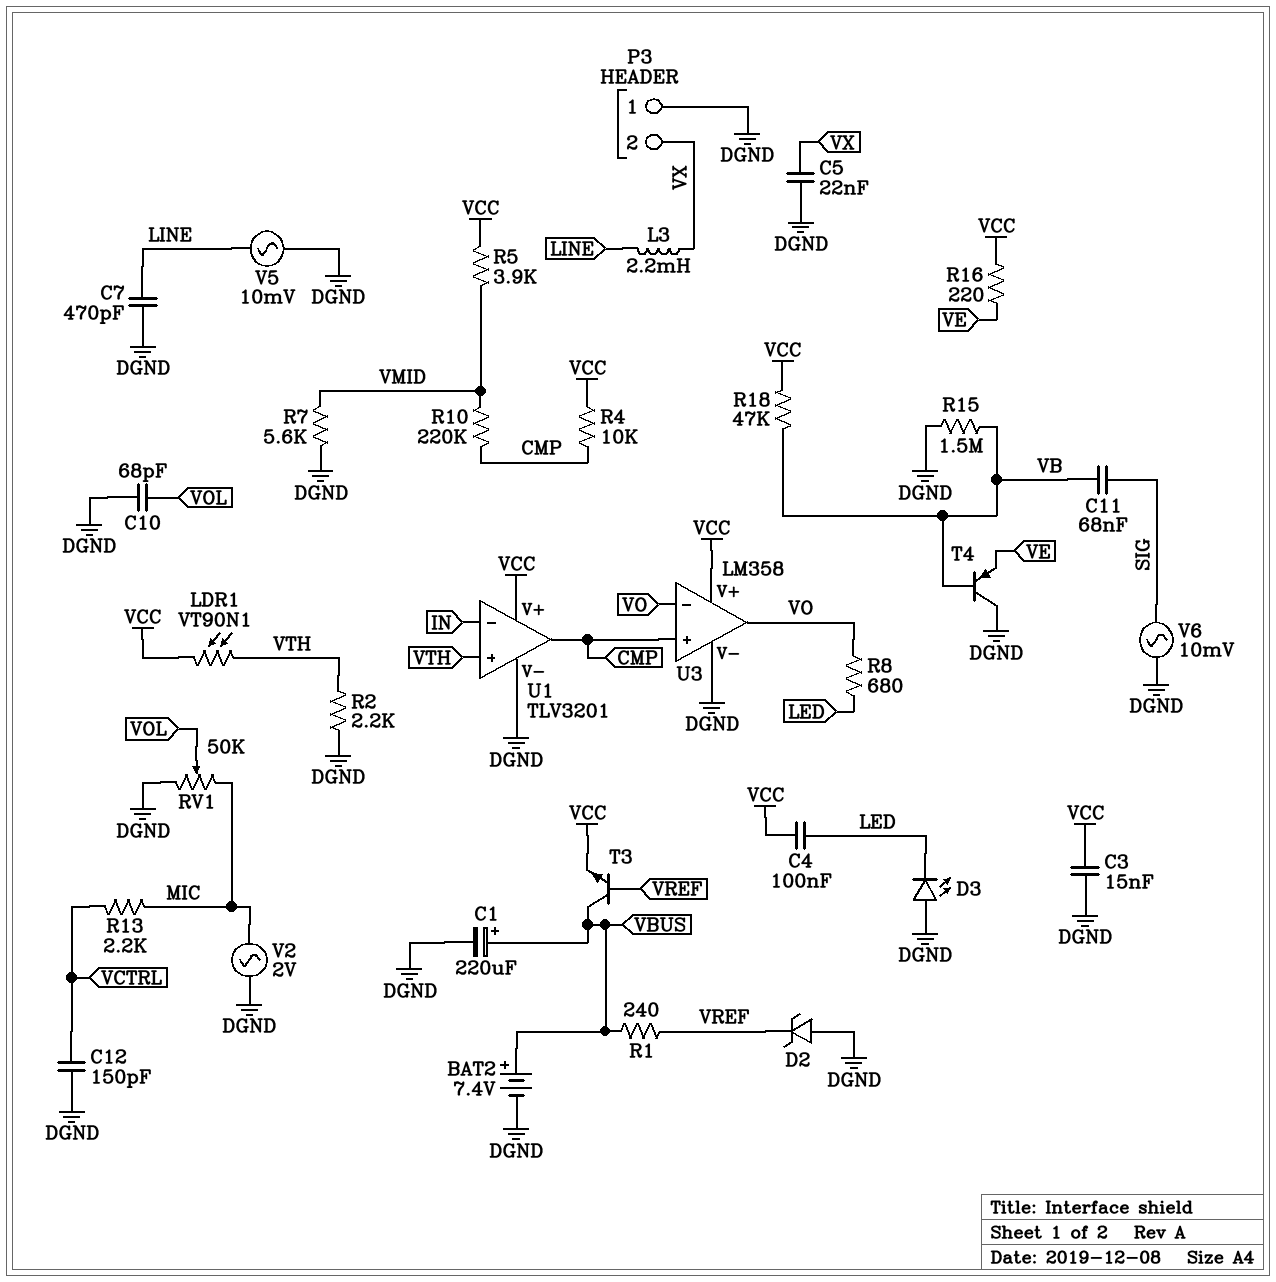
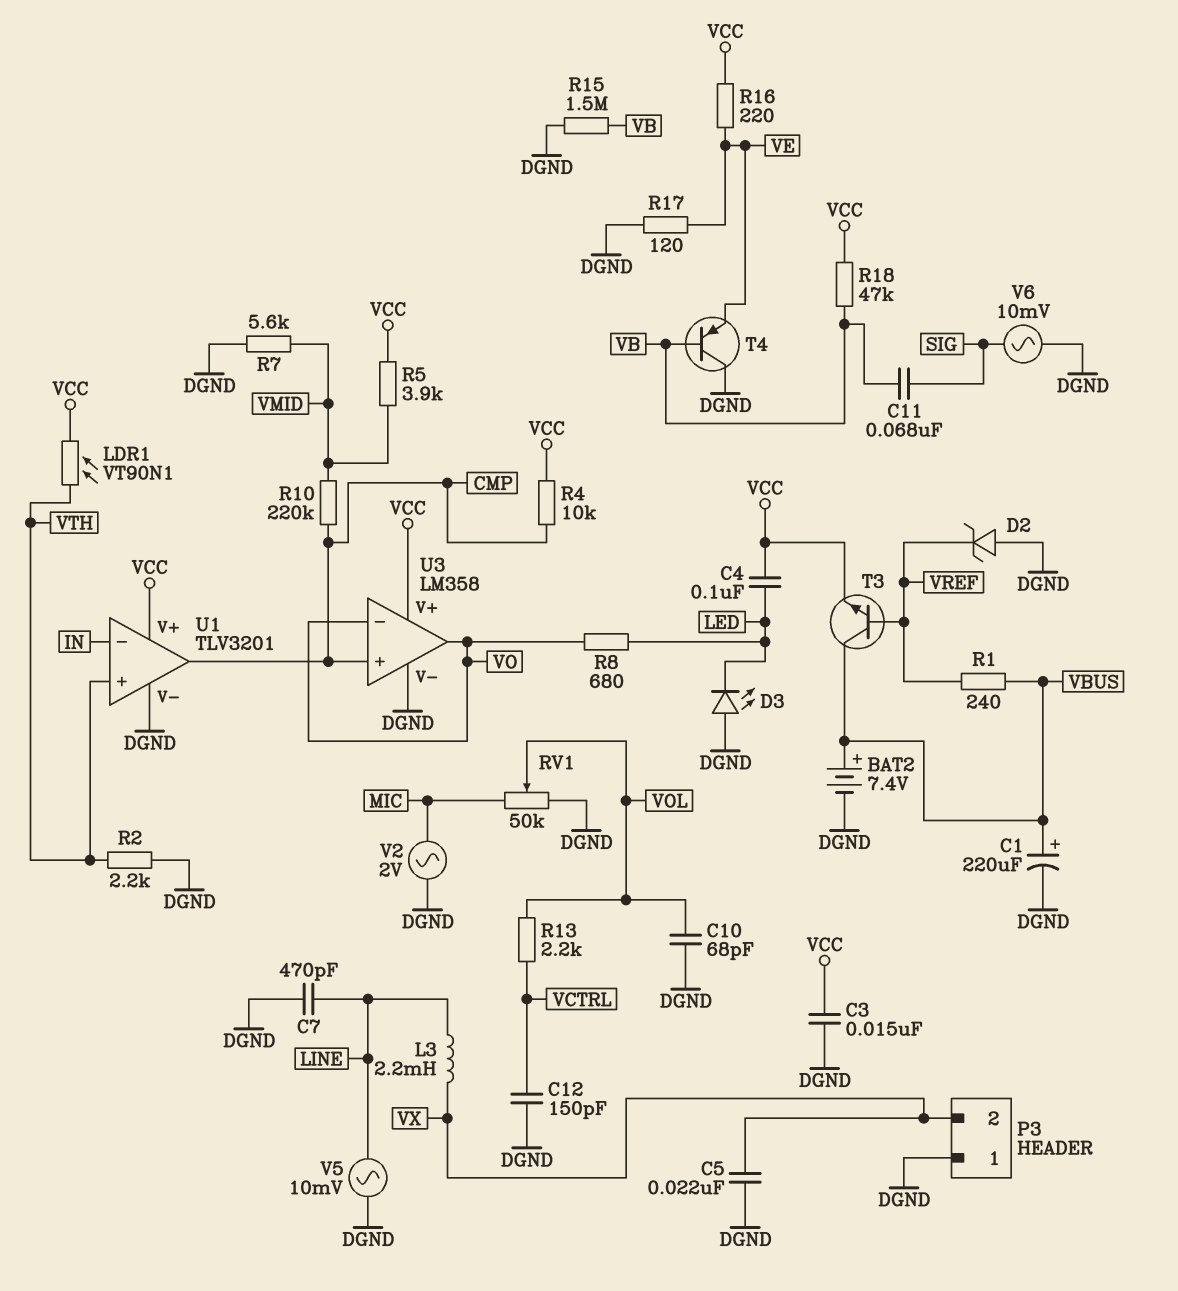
R13: 2.2k (MIC, VCTRL) -> 2.2k (VCTRL, VOL)
R17: none -> 120 (DGND, VE)

